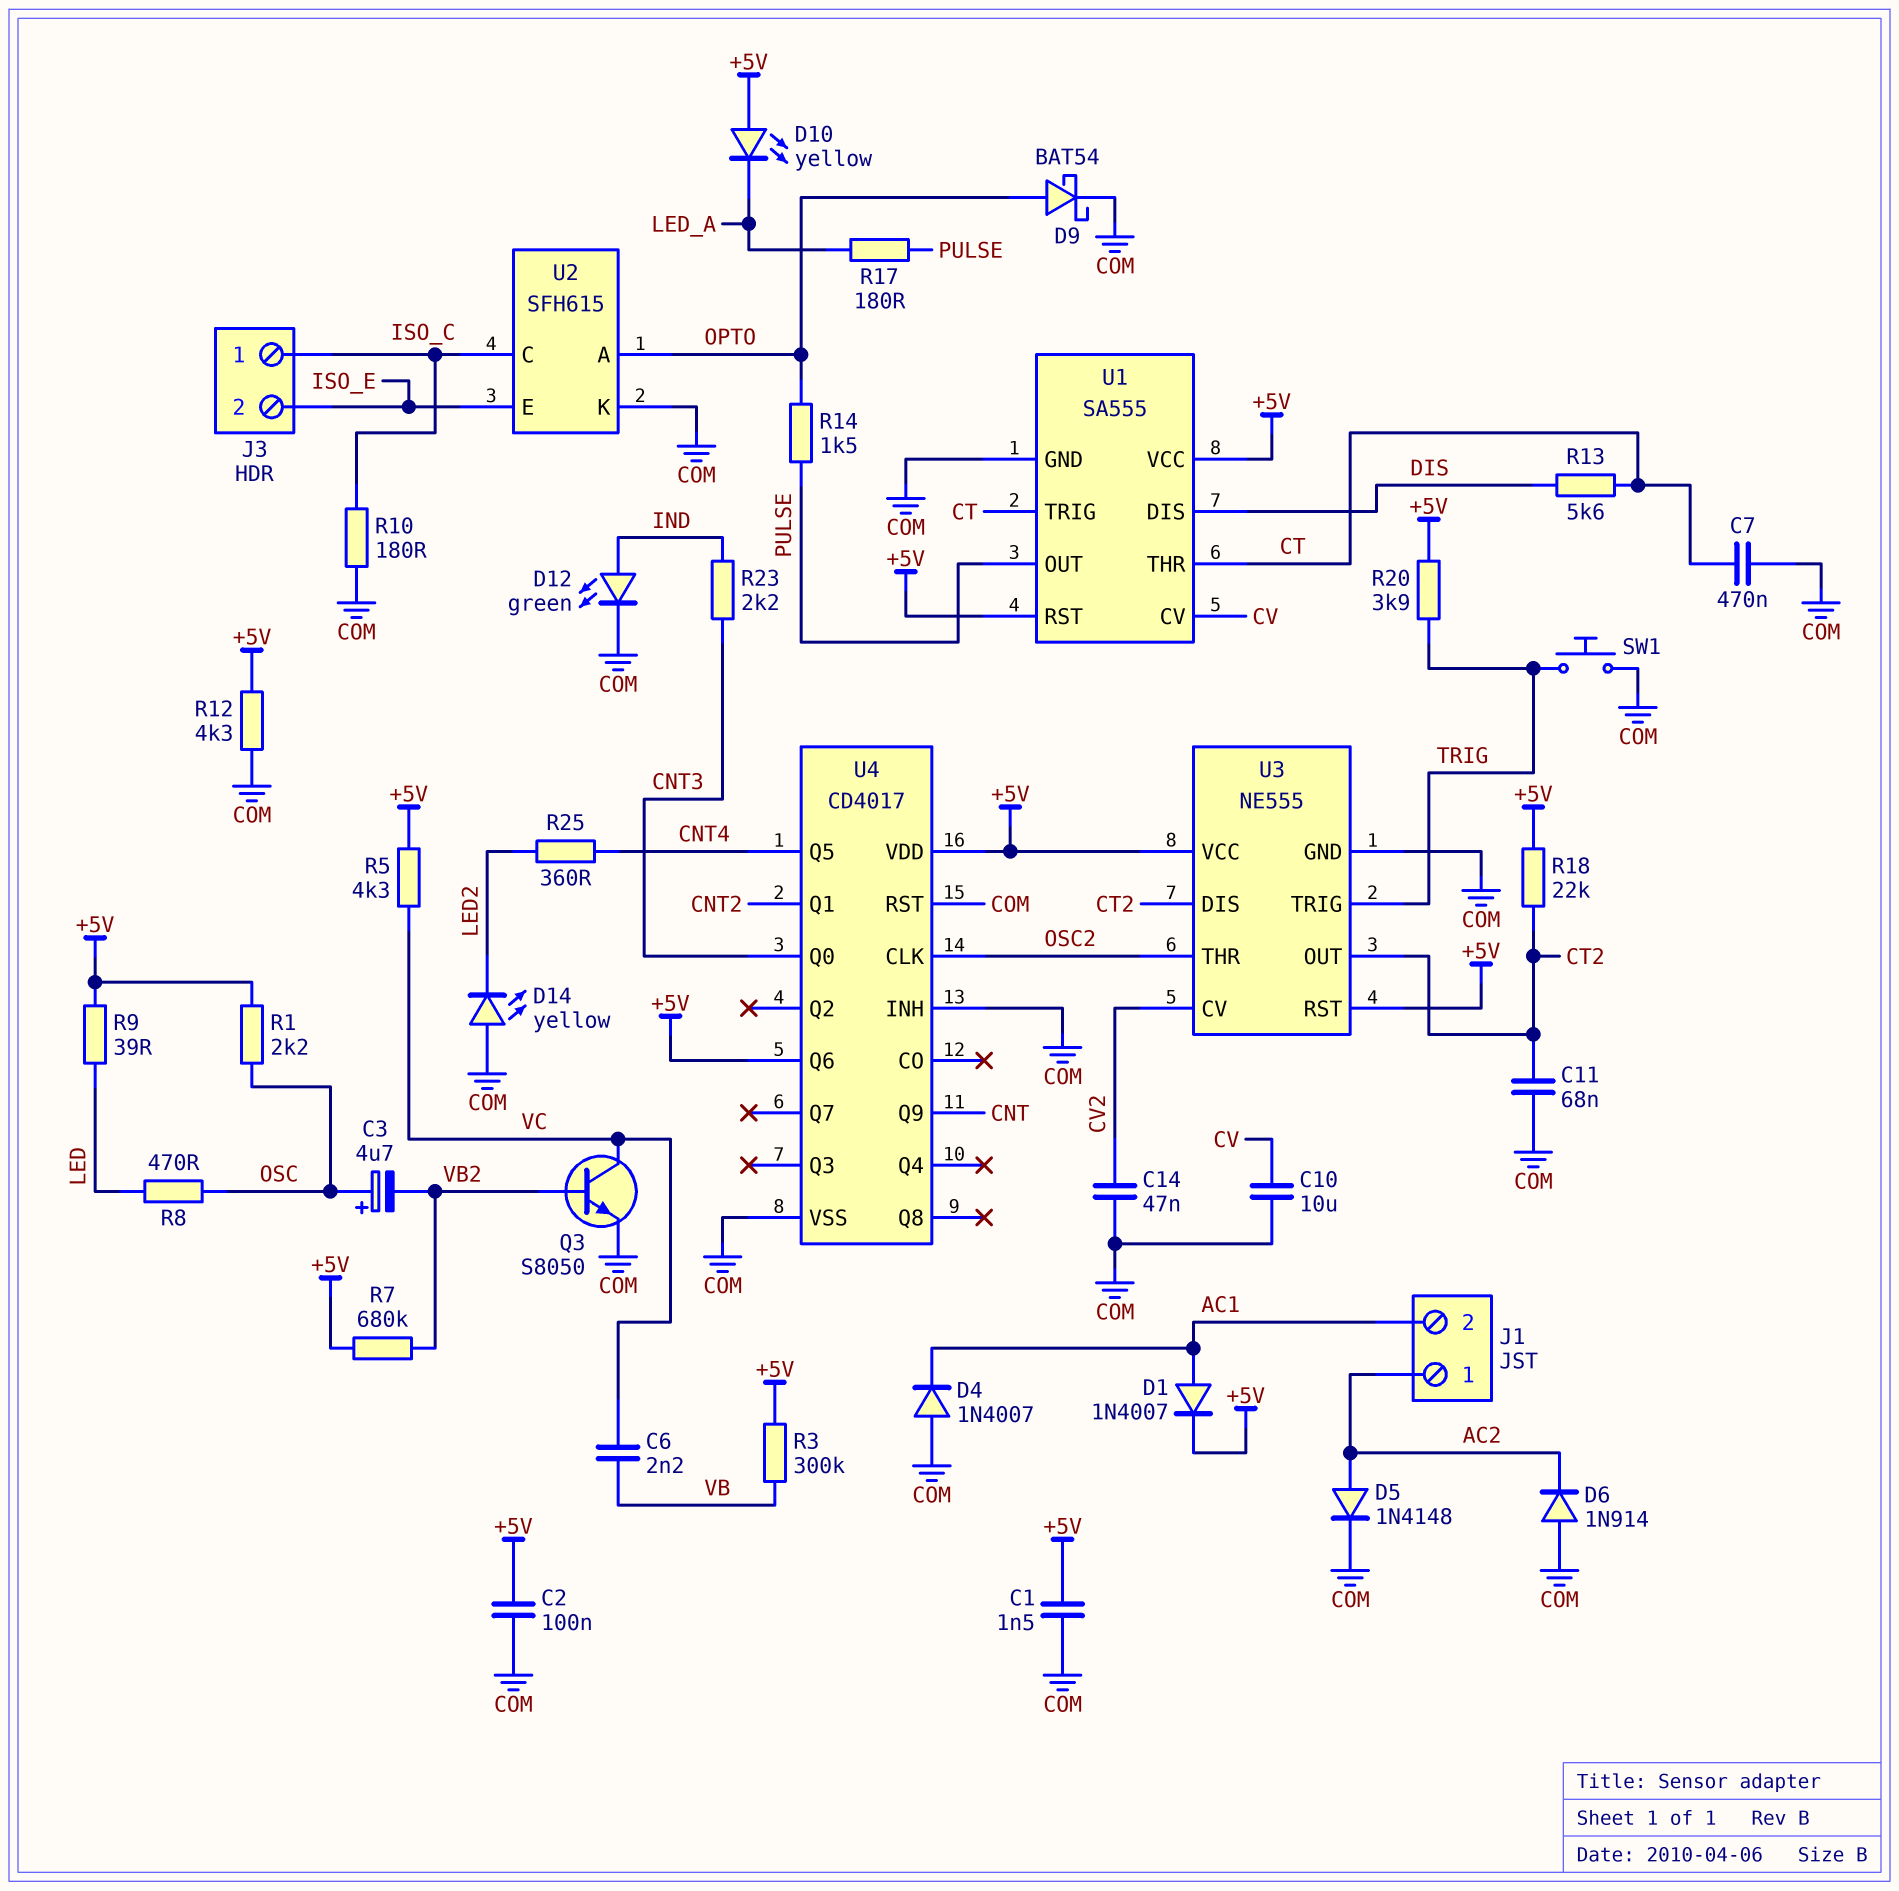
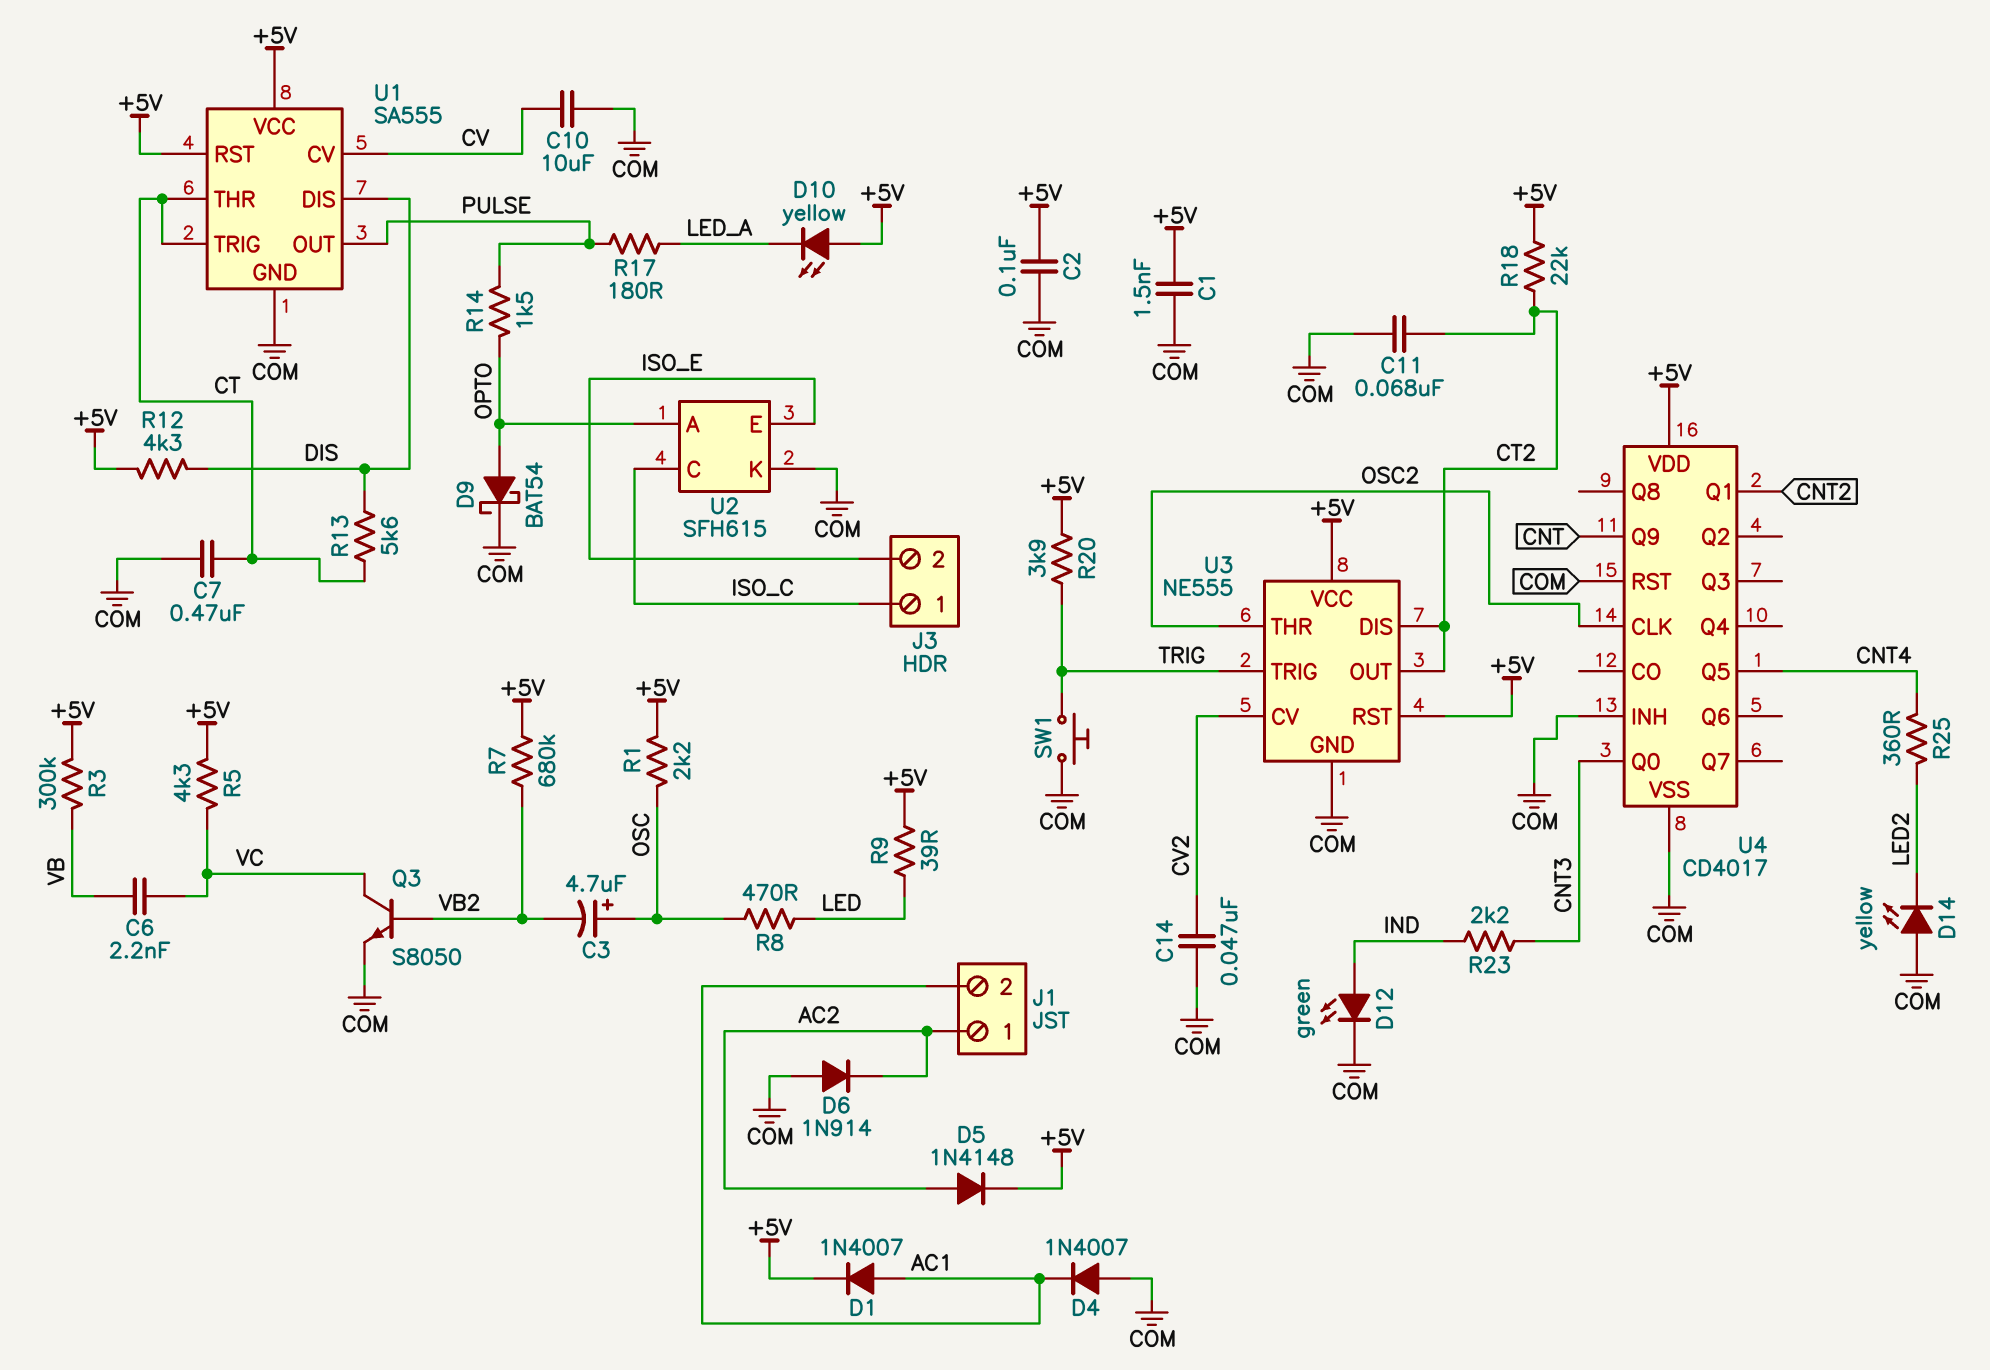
D5: diode 1N4148 (A AC2, K COM) -> diode 1N4148 (A AC2, K +5V)
R10: 180 (COM, ISO_C) -> none
R12: 4.3k (+5V, COM) -> 4.3k (+5V, DIS)
U4 pin Q6: +5V -> none

